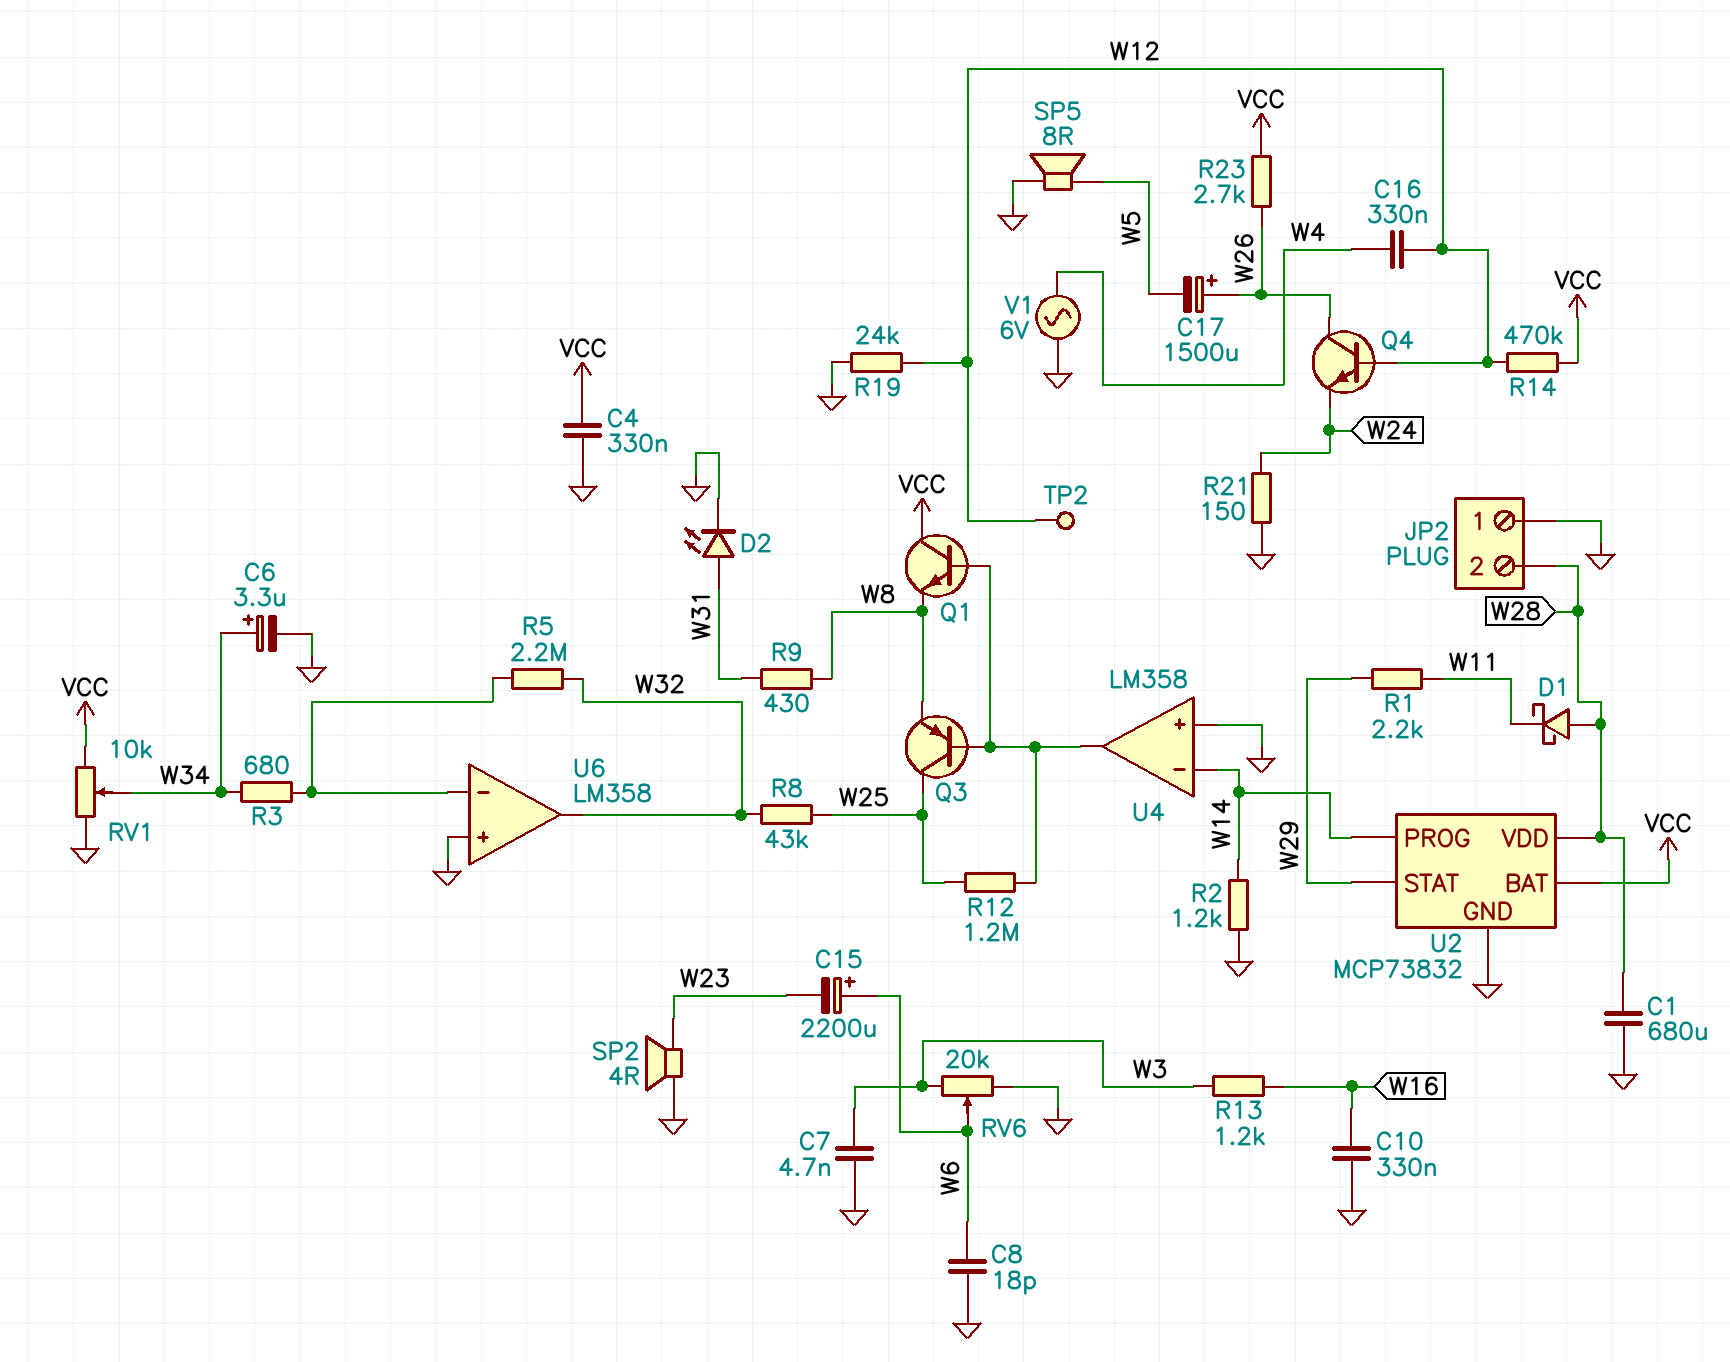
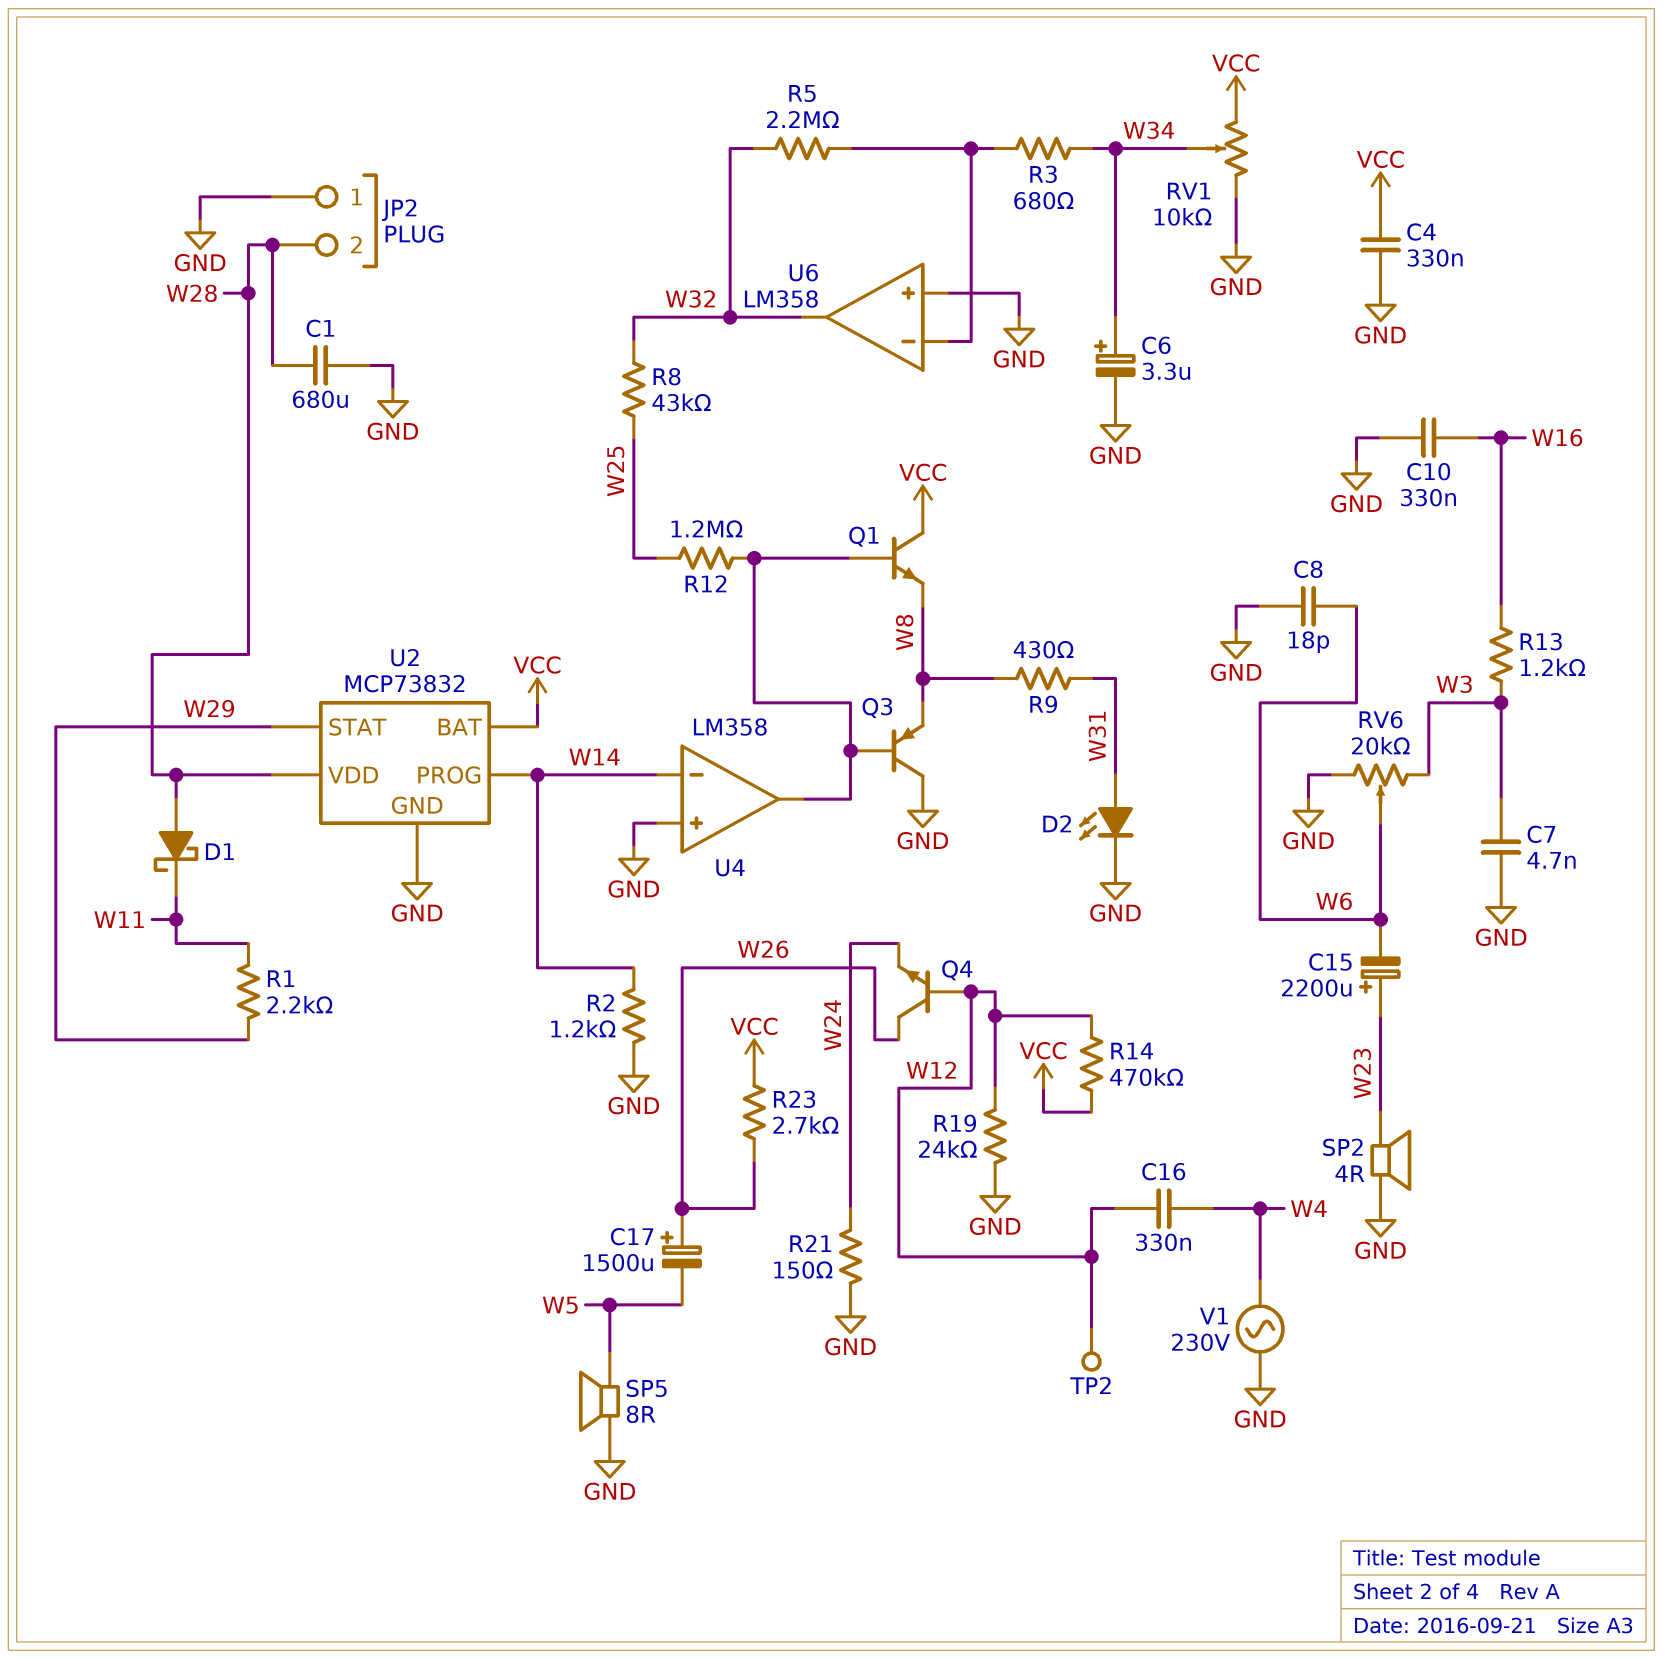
C15: 2200uF (plus W6, minus W23) -> 2200uF (plus W23, minus W6)
Q3: PNP (B U4/out, C W25, E W8) -> PNP (B U4/out, C GND, E W8)
V1: AC 6V (GND, W4) -> AC 230V (GND, W4)

